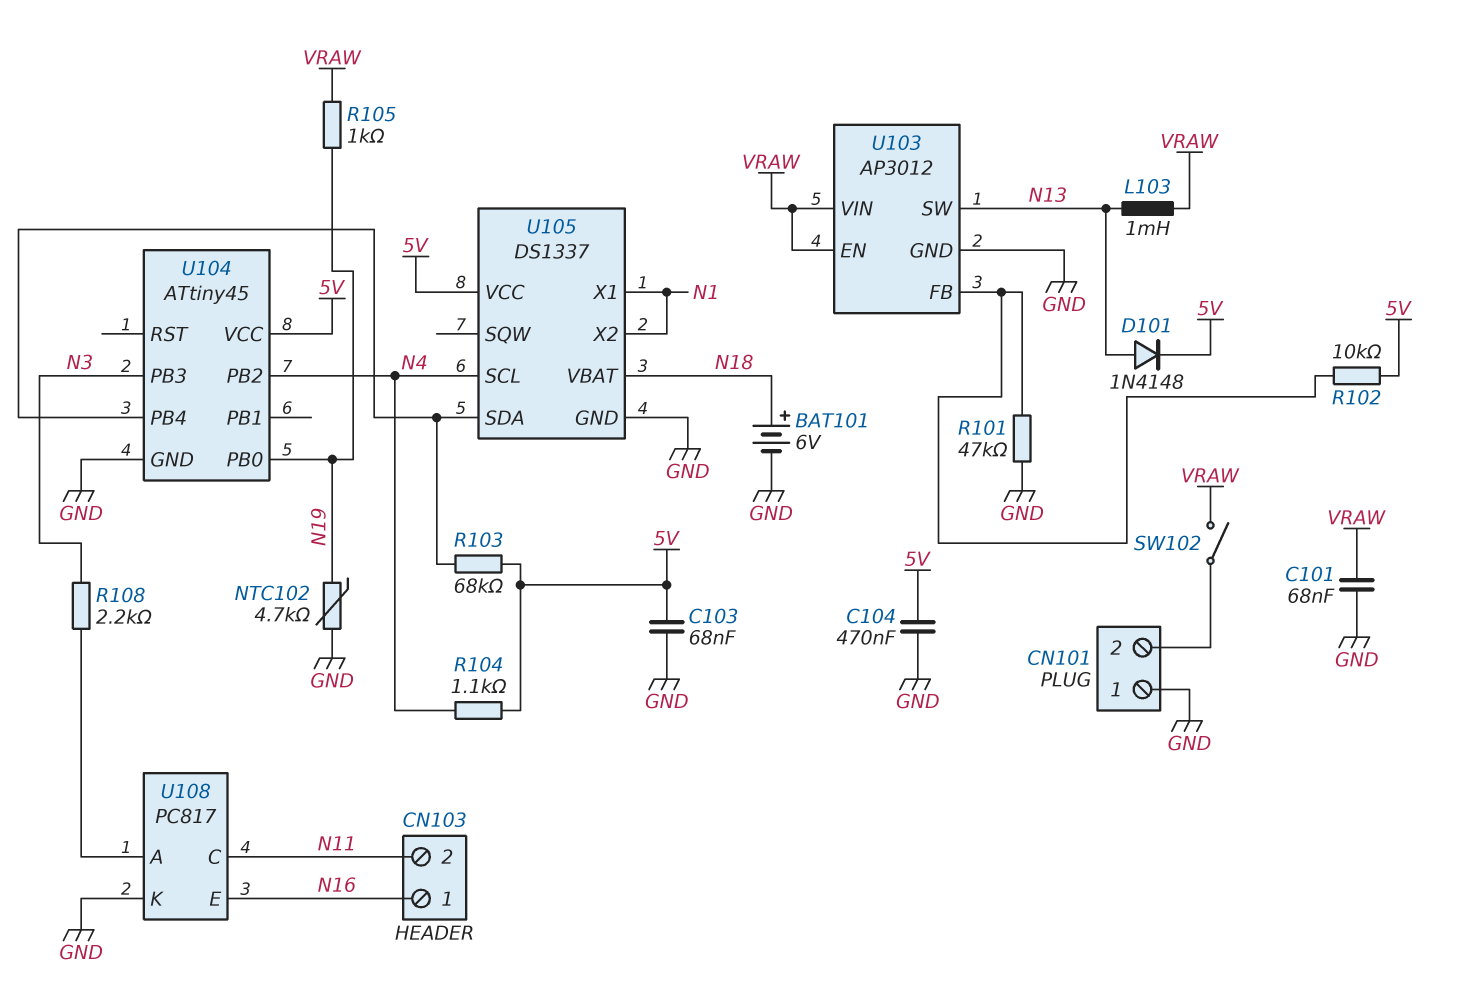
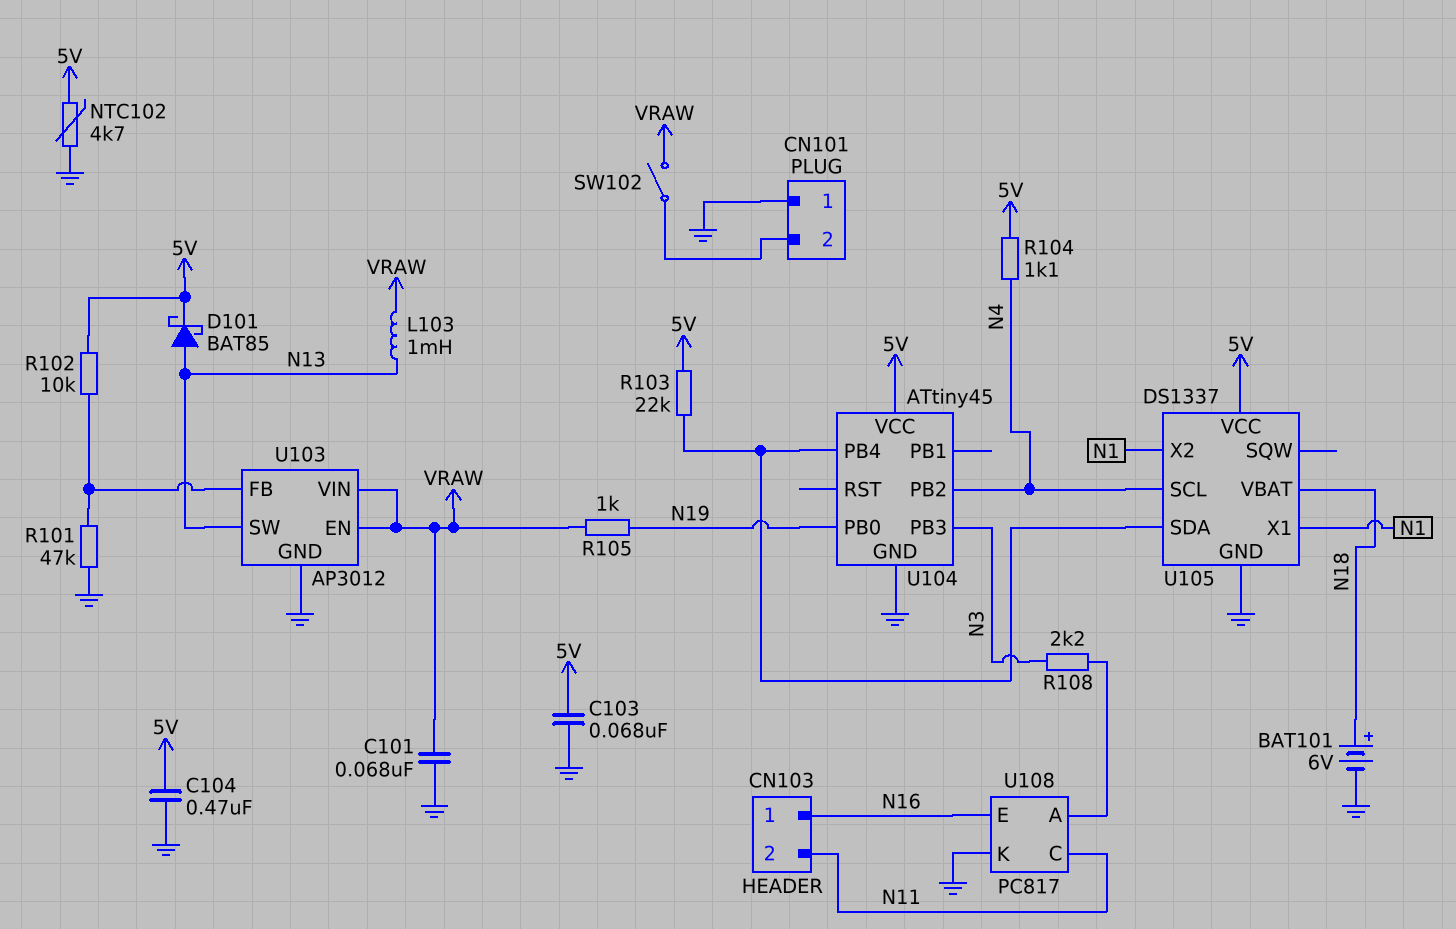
D101: diode 1N4148 (A N13, K 5V) -> schottky BAT85 (A N13, K 5V)
NTC102: 4.7k (GND, N19) -> 4.7k (5V, GND)
R103: 68k (5V, U104/PB4) -> 22k (5V, U104/PB4)

